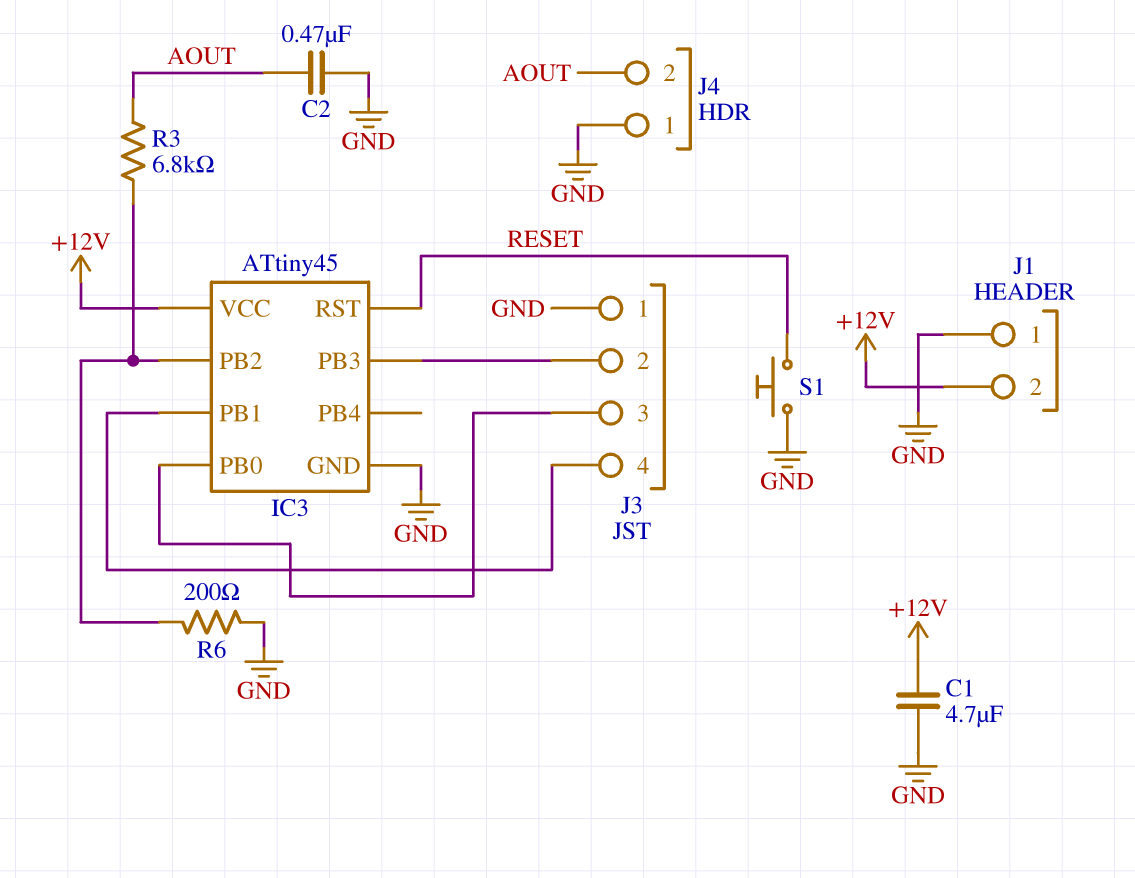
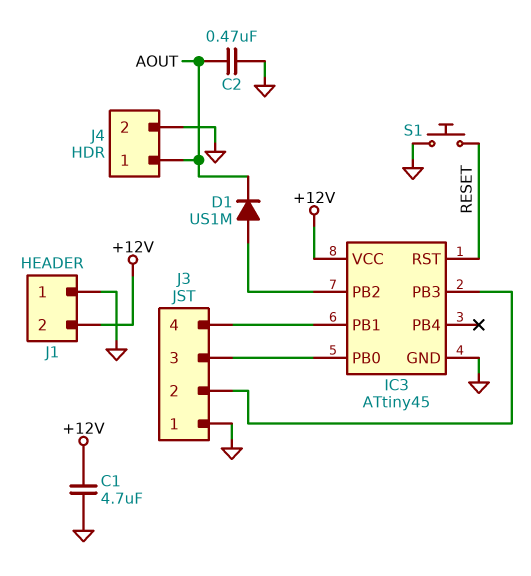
D1: none -> diode US1M (A IC3/PB2, K AOUT)
J4 pin 1: GND -> AOUT
J4 pin 2: AOUT -> GND
R3: 6.8k (AOUT, IC3/PB2) -> none
R6: 200 (GND, IC3/PB2) -> none

